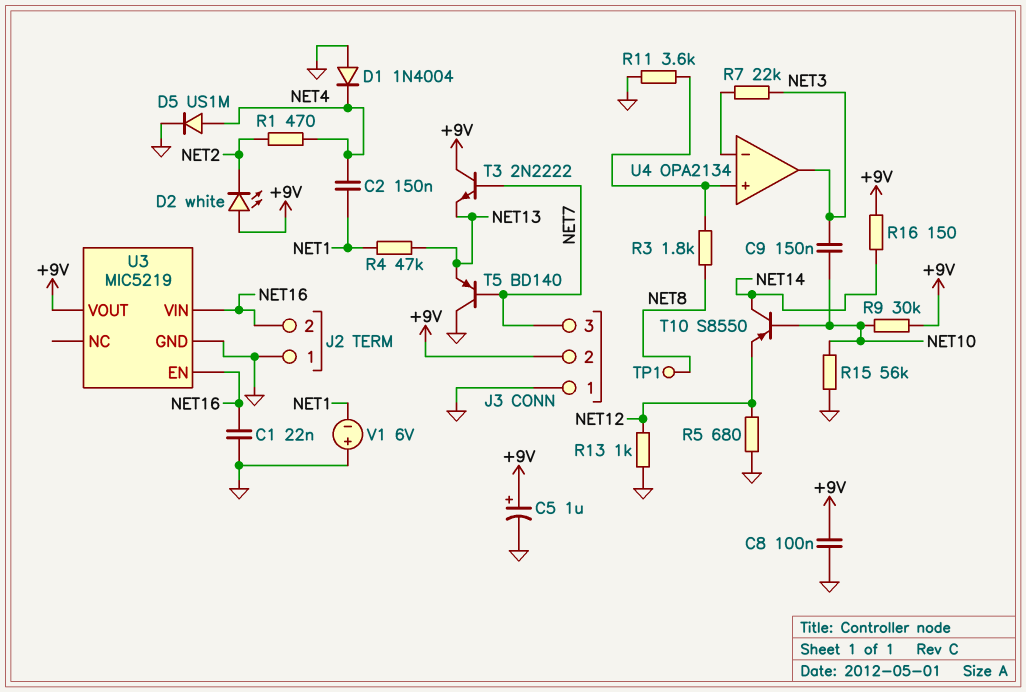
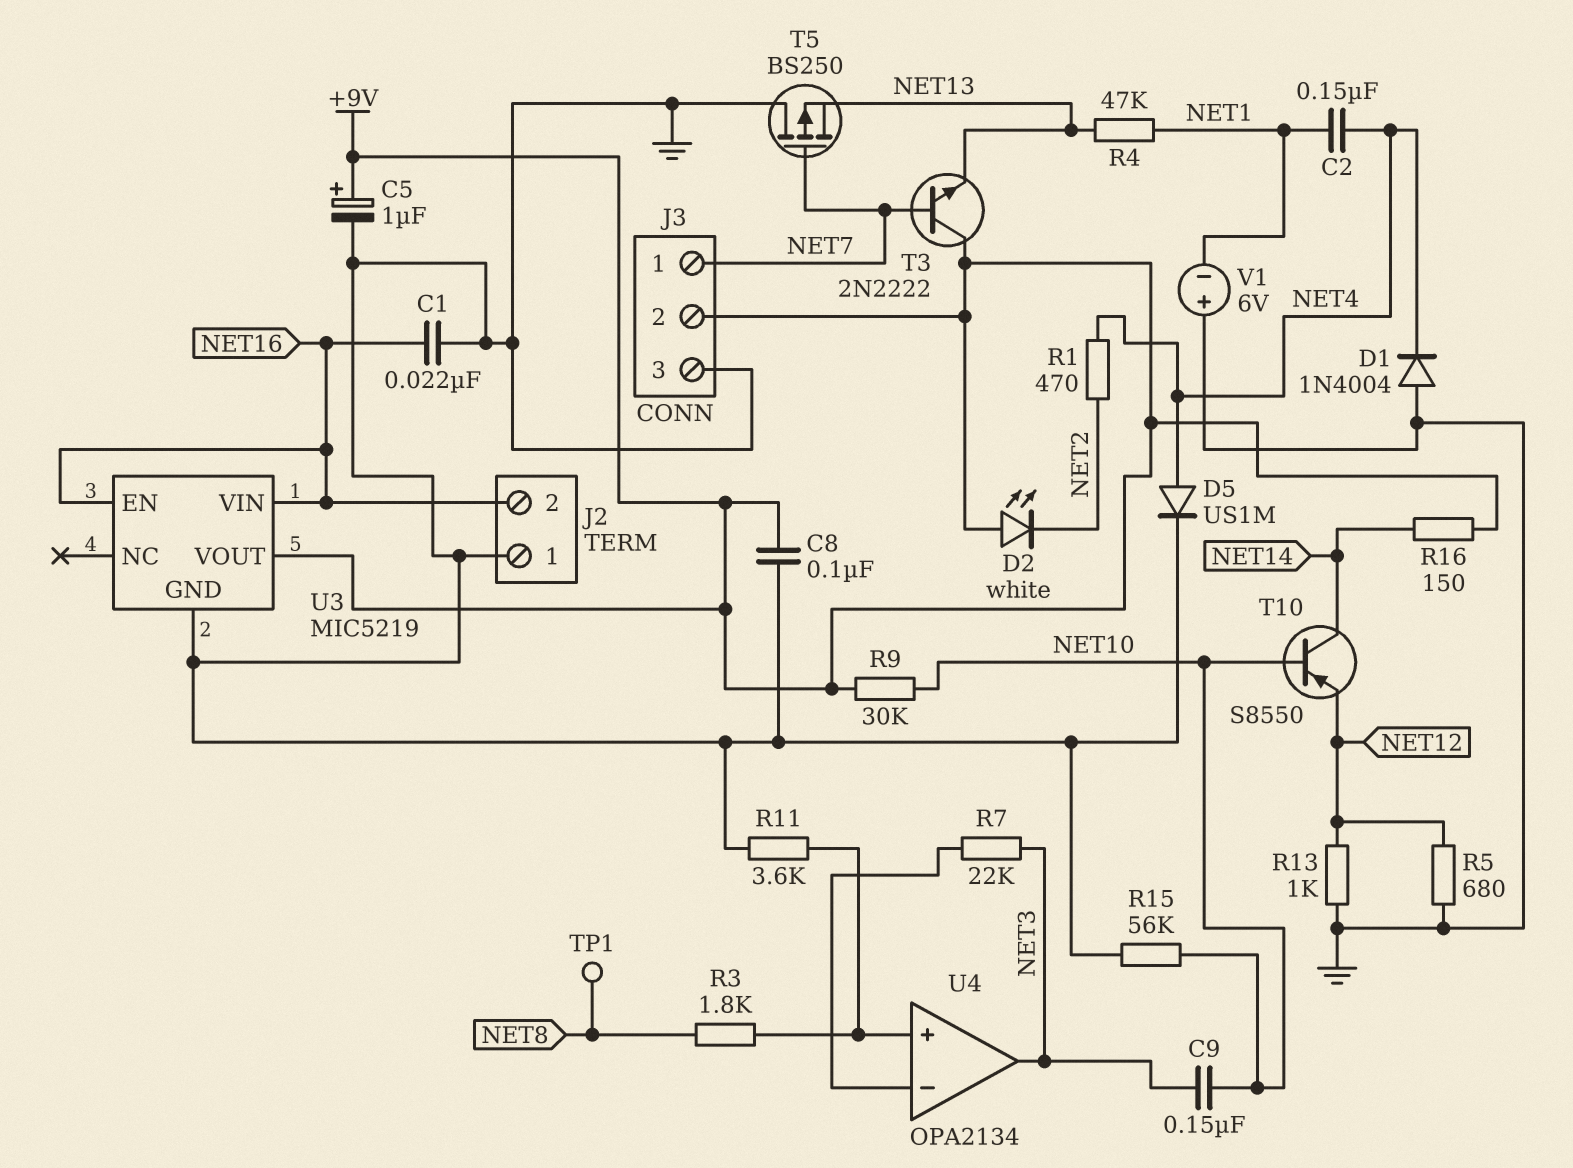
J3 pin 1: GND -> NET7
J3 pin 3: NET7 -> GND
T5: PNP BD140 (B NET7, C GND, E NET13) -> PMOS BS250 (G NET7, D GND, S NET13)

